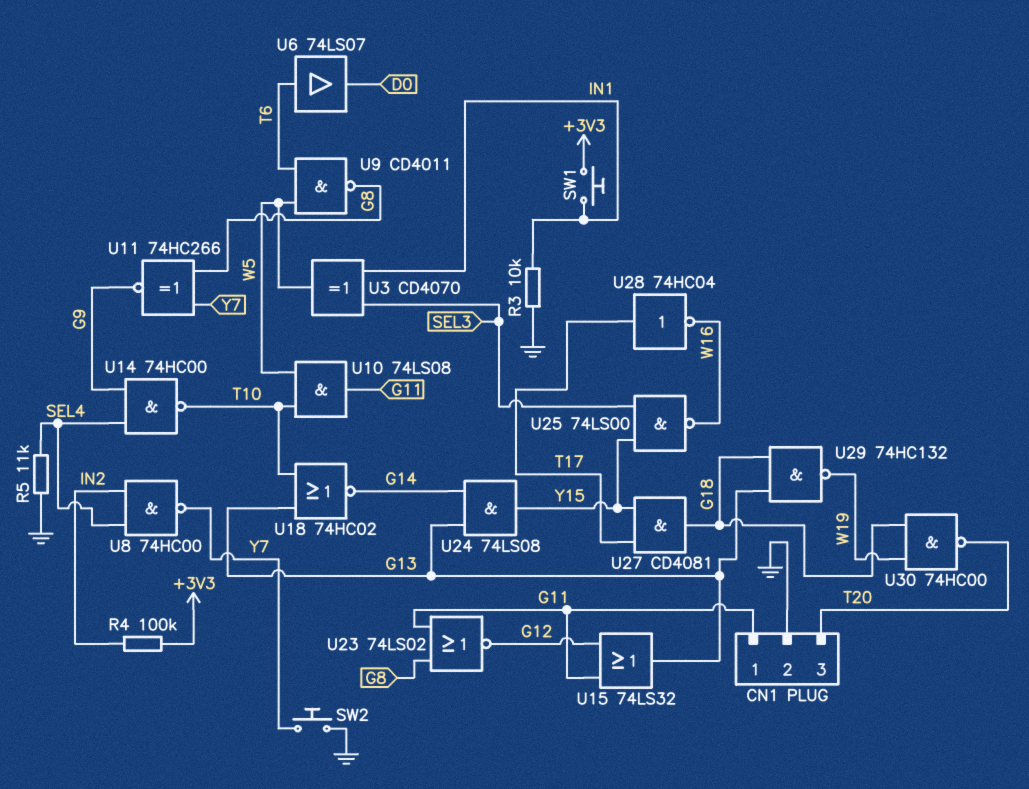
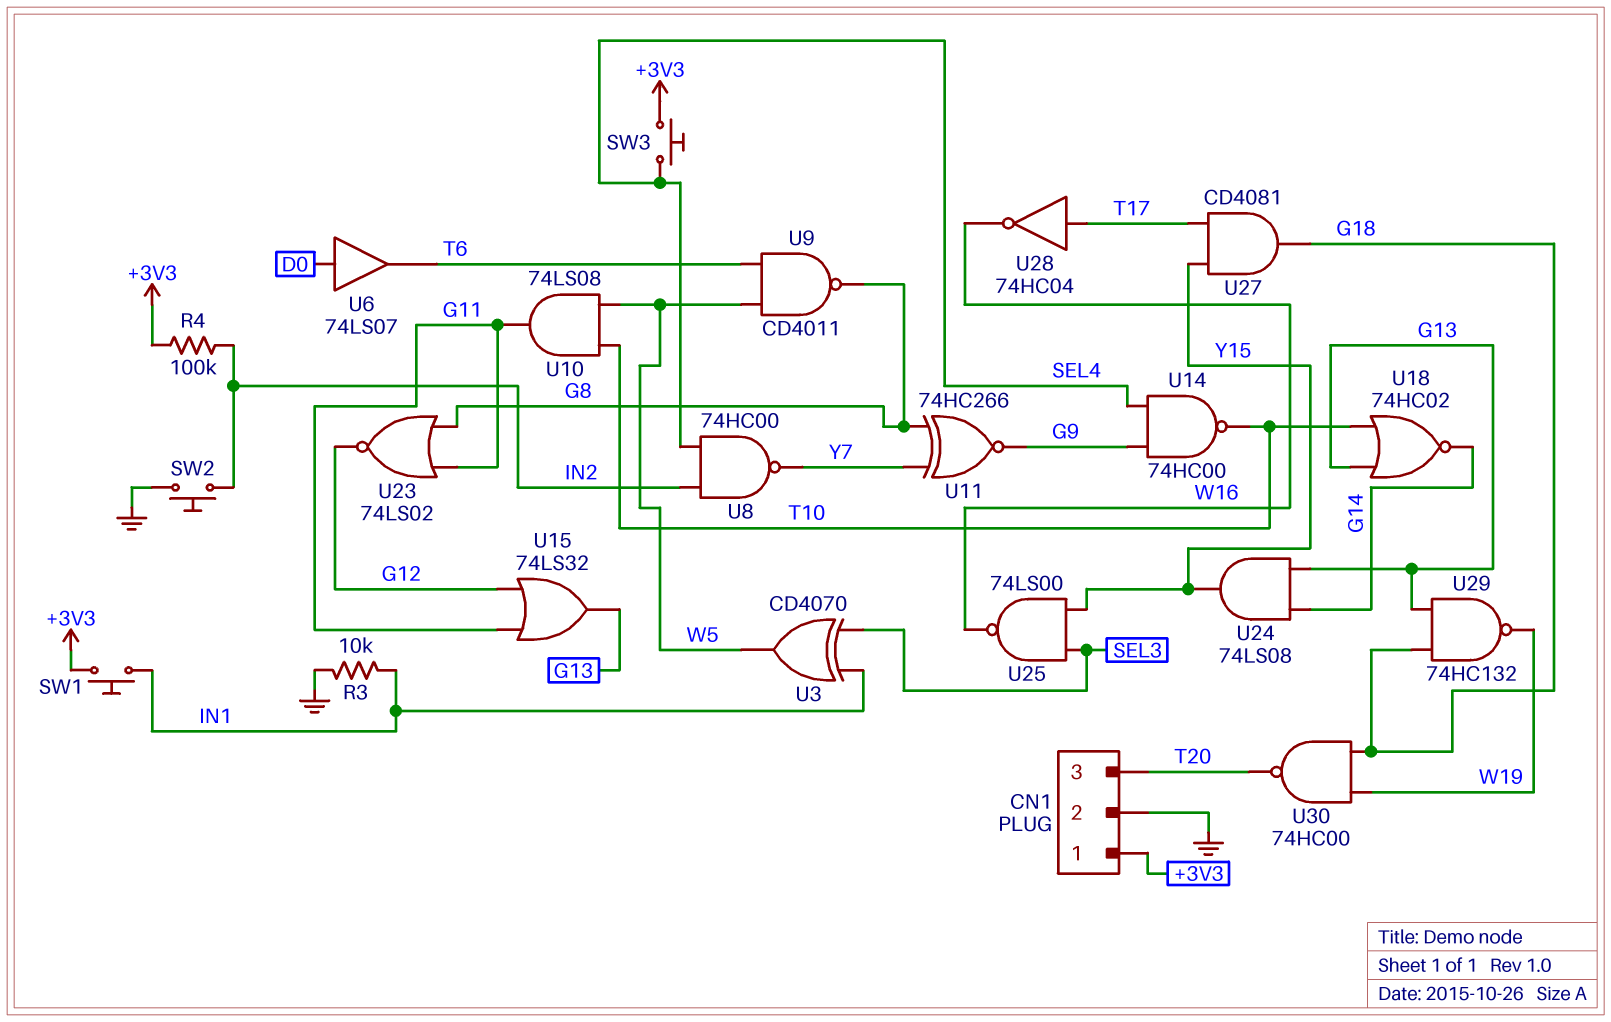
CN1 pin 1: G11 -> +3V3
R5: 11k (GND, SEL4) -> none
SW2: button (GND, Y7) -> button (GND, IN2)
SW3: none -> button (+3V3, SEL4)
U6: buffer 74LS07 (in T6, out D0) -> buffer 74LS07 (in D0, out T6)

